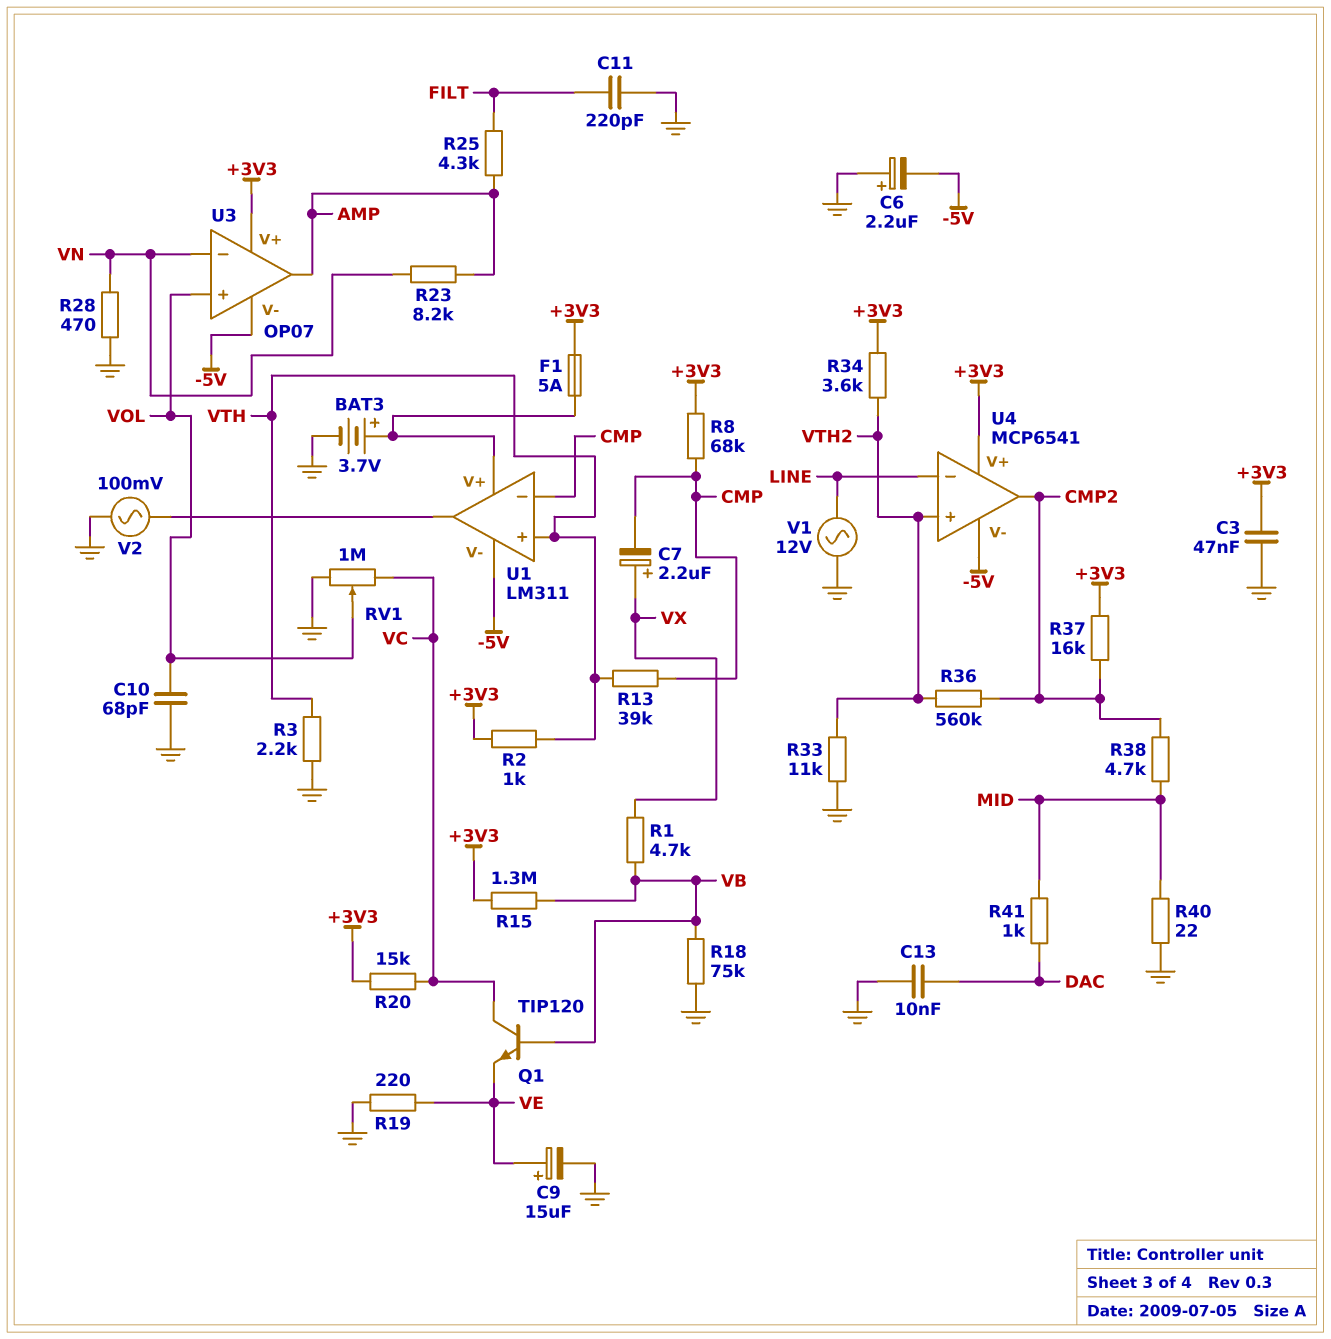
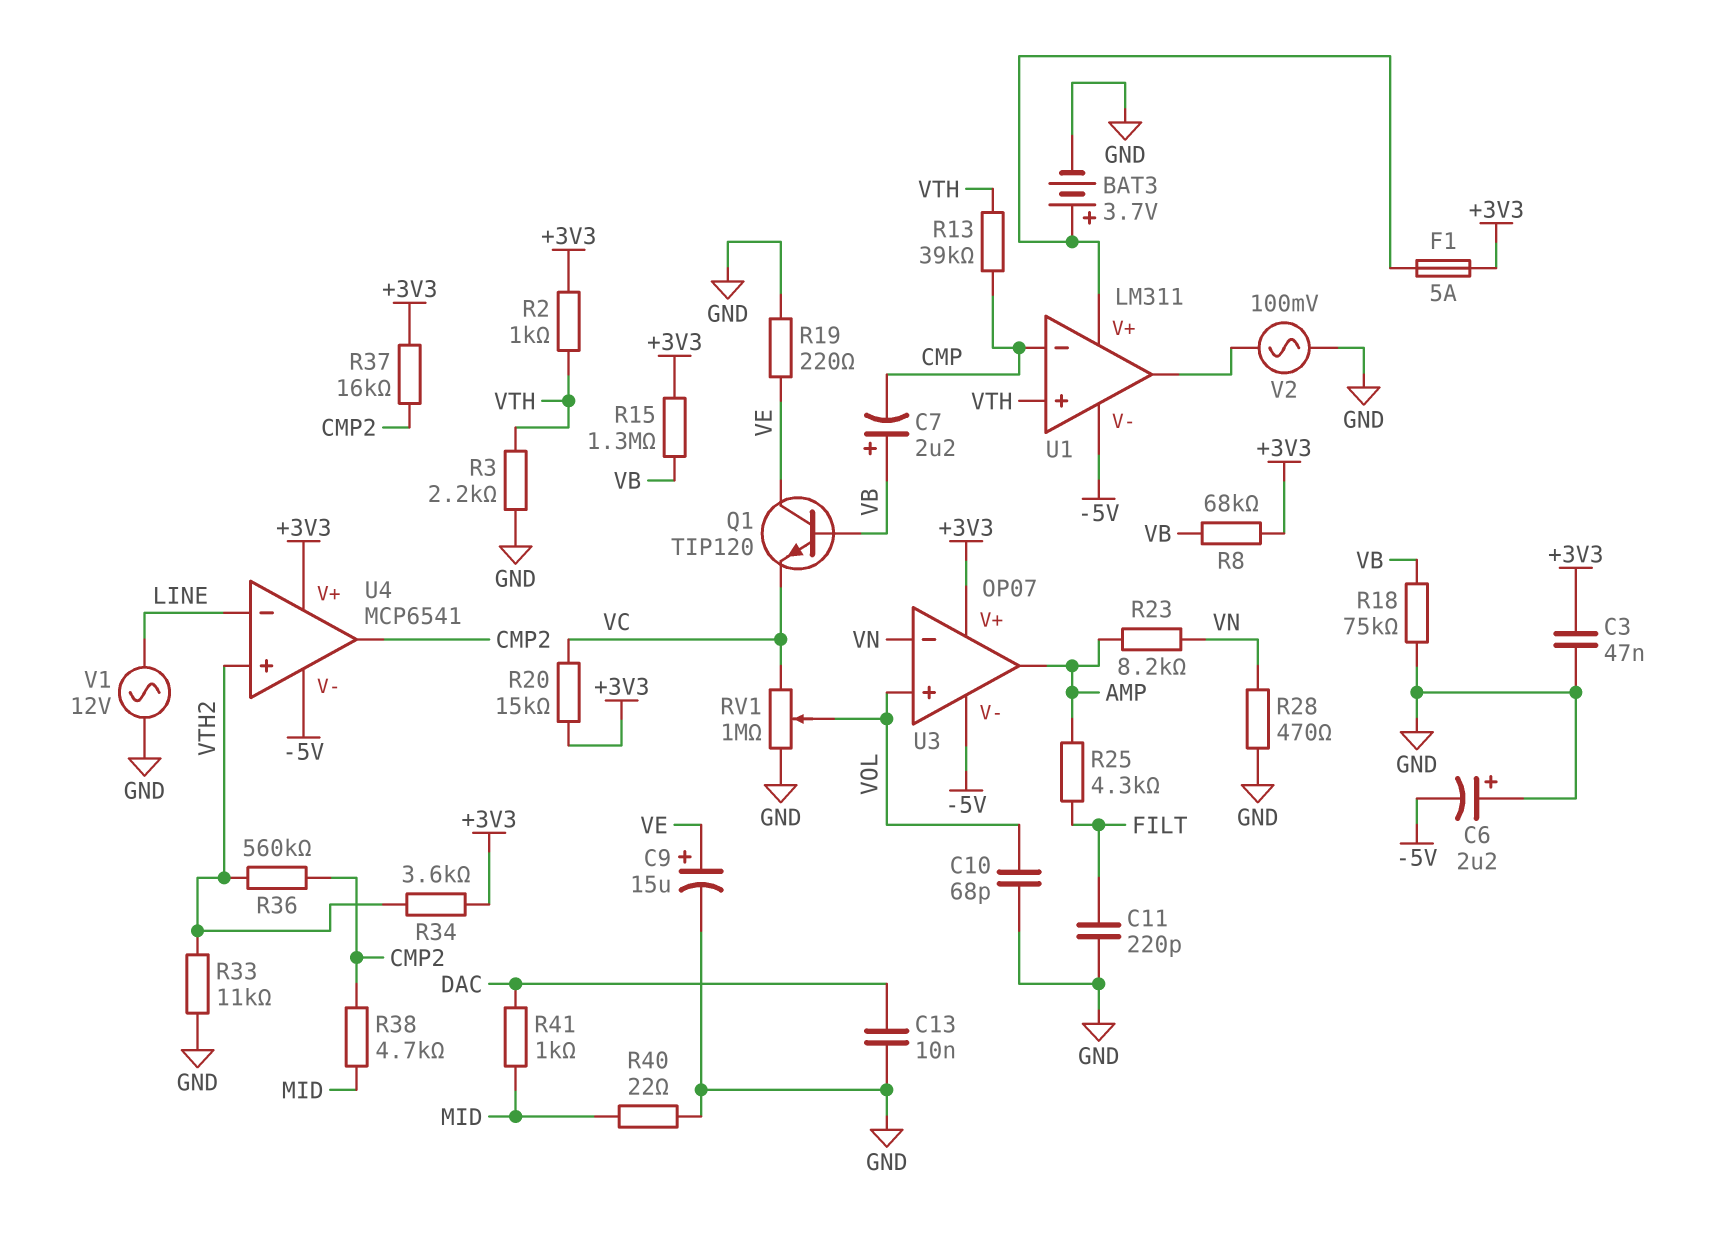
C7: 2.2uF (plus VX, minus CMP) -> 2.2uF (plus VB, minus CMP)
Q1: NPN TIP120 (B VB, C VC, E VE) -> NPN TIP120 (B VB, C VE, E VC)
R1: 4.7k (VB, VX) -> none
R8: 68k (+3V3, CMP) -> 68k (+3V3, VB)

